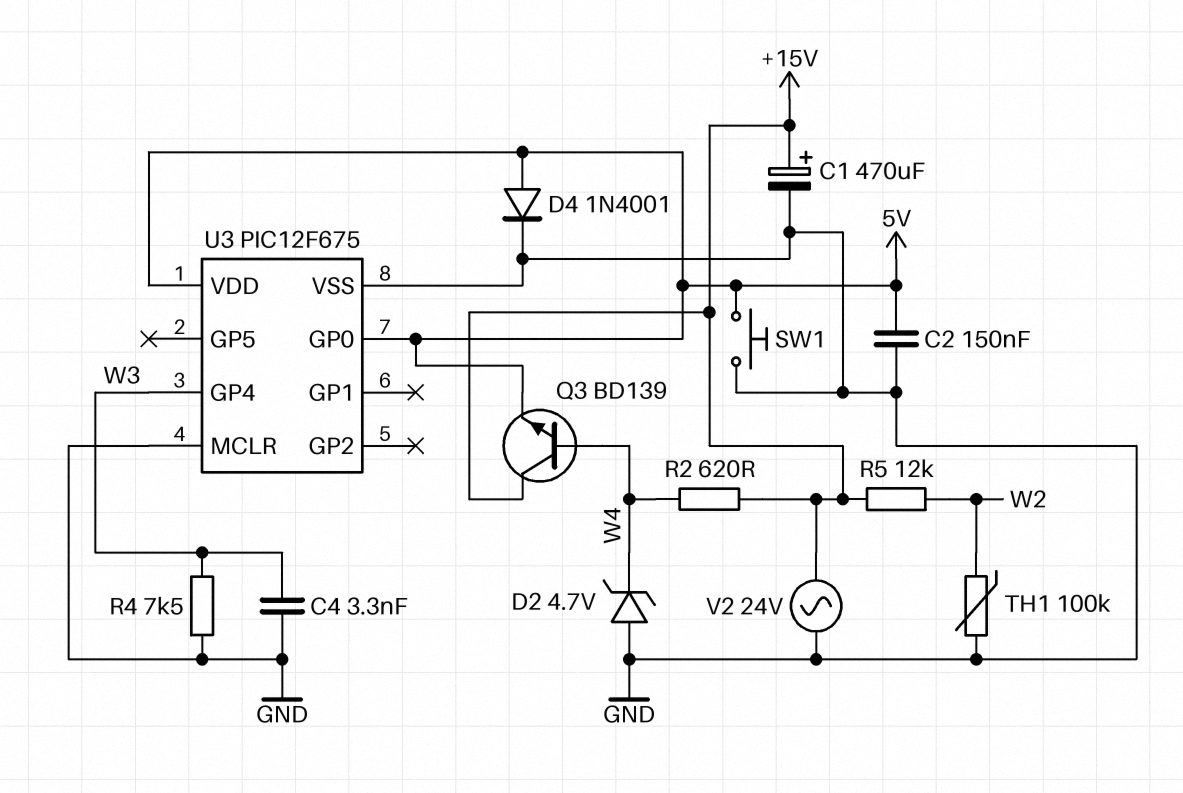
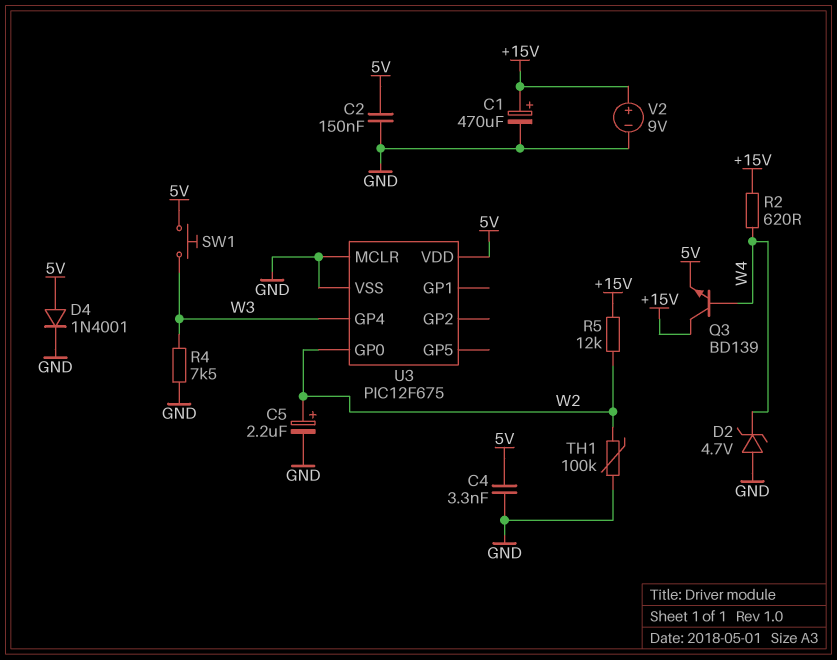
C4: 3.3nF (GND, W3) -> 3.3nF (5V, GND)
C5: none -> 2.2uF (plus W2, minus GND)
SW1: button (5V, GND) -> button (5V, W3)
U3 pin GP0: 5V -> W2
V2: AC 24V (+15V, GND) -> 9V (plus +15V, minus GND)

